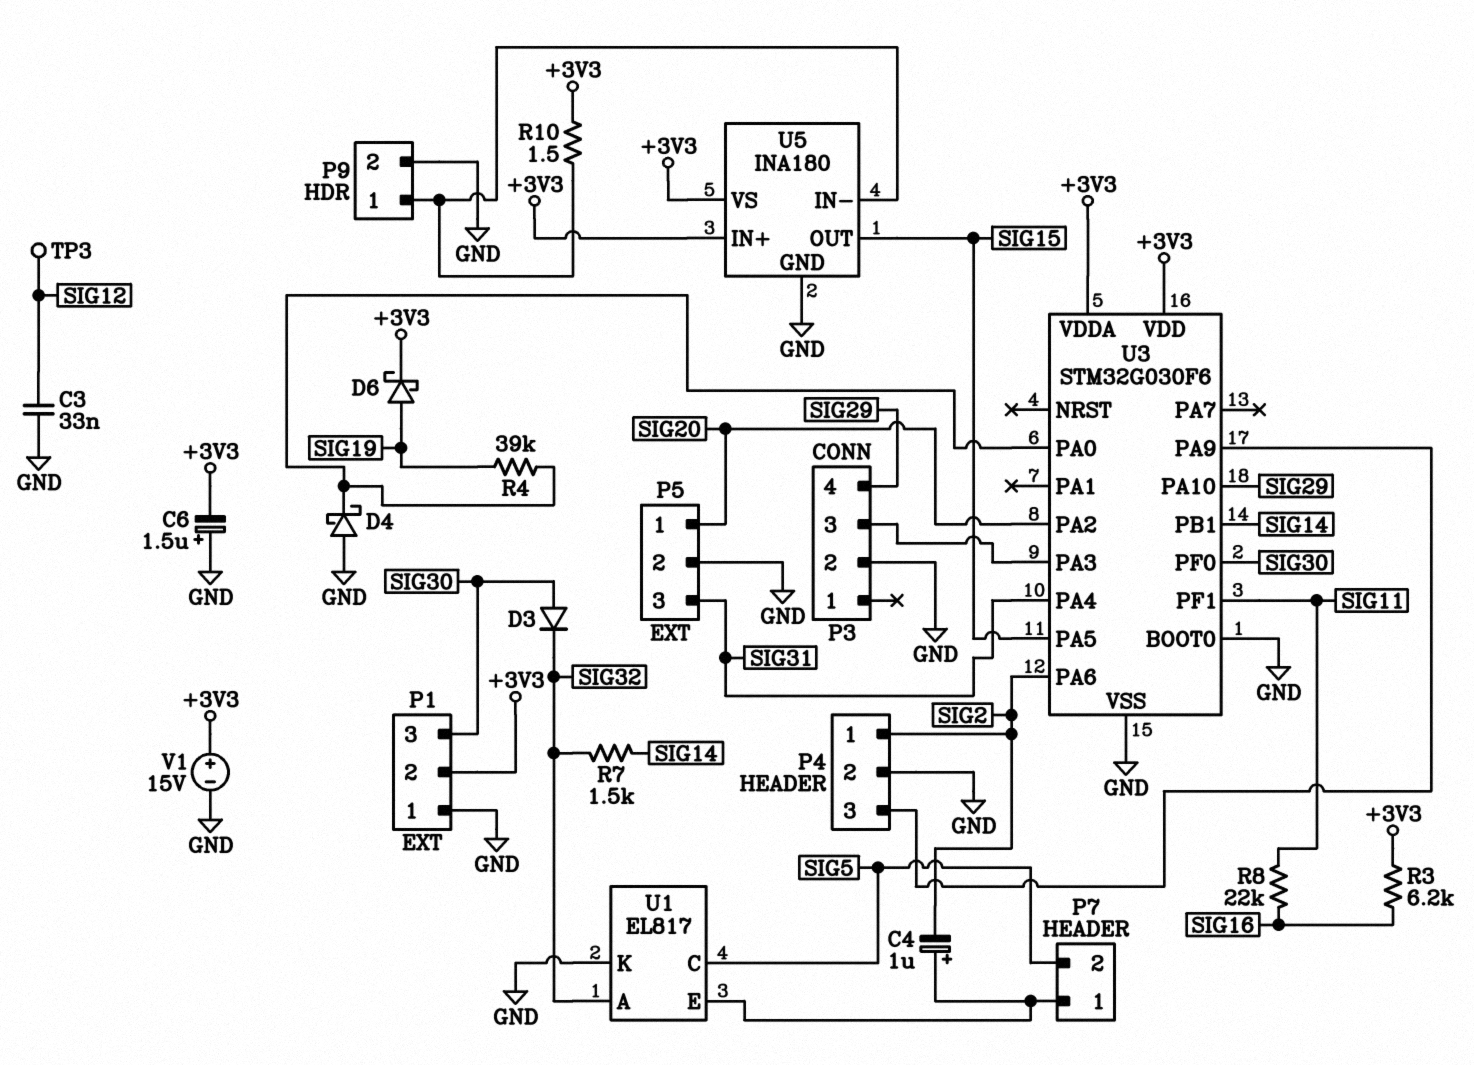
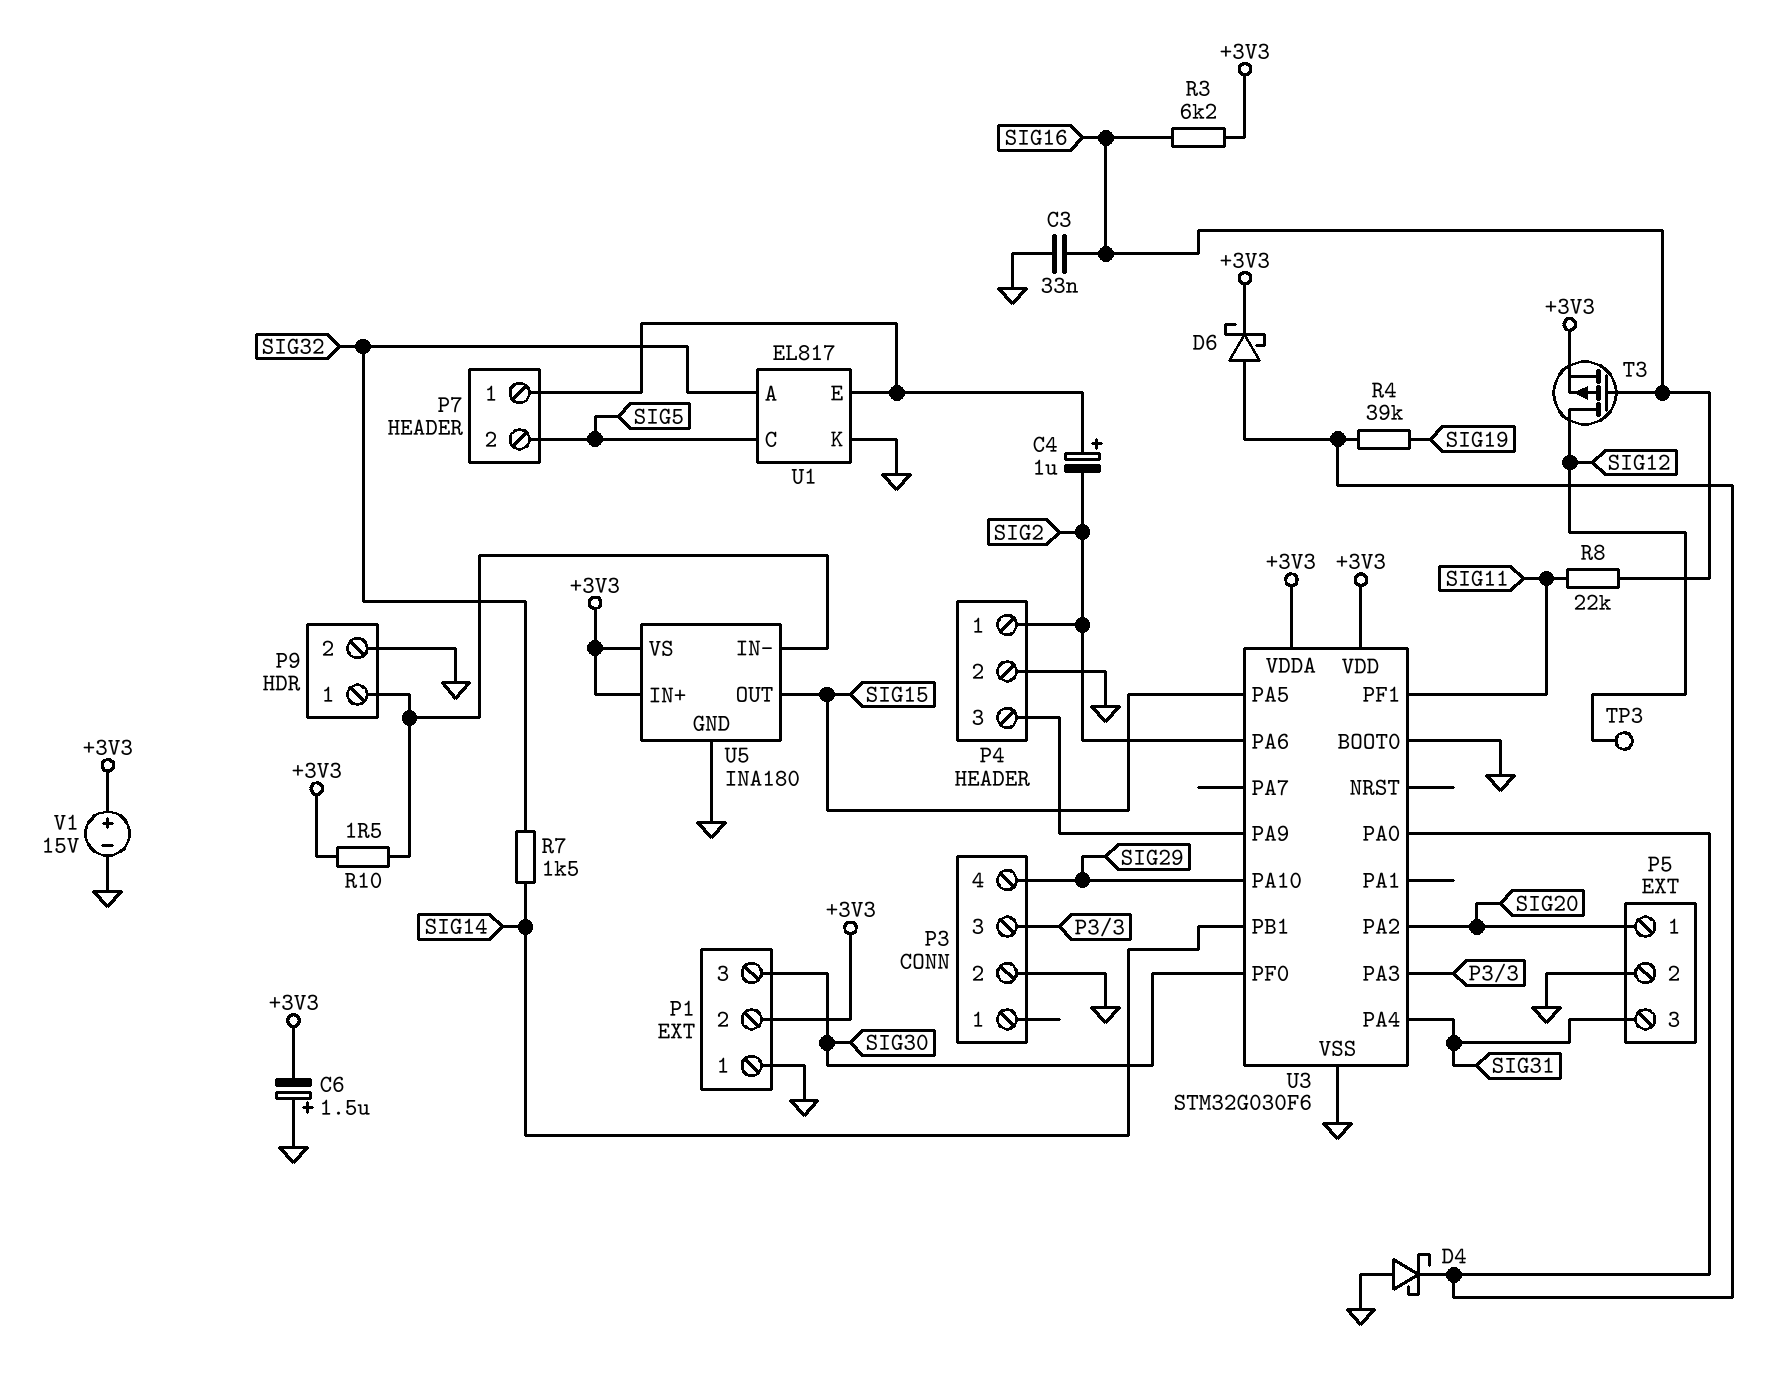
C3: 33nF (GND, SIG12) -> 33nF (GND, SIG16)
D3: diode (A SIG30, K SIG32) -> none
D6: schottky (A SIG19, K +3V3) -> schottky (A U3/PA0, K +3V3)
T3: none -> PMOS (G SIG16, D SIG12, S +3V3)

